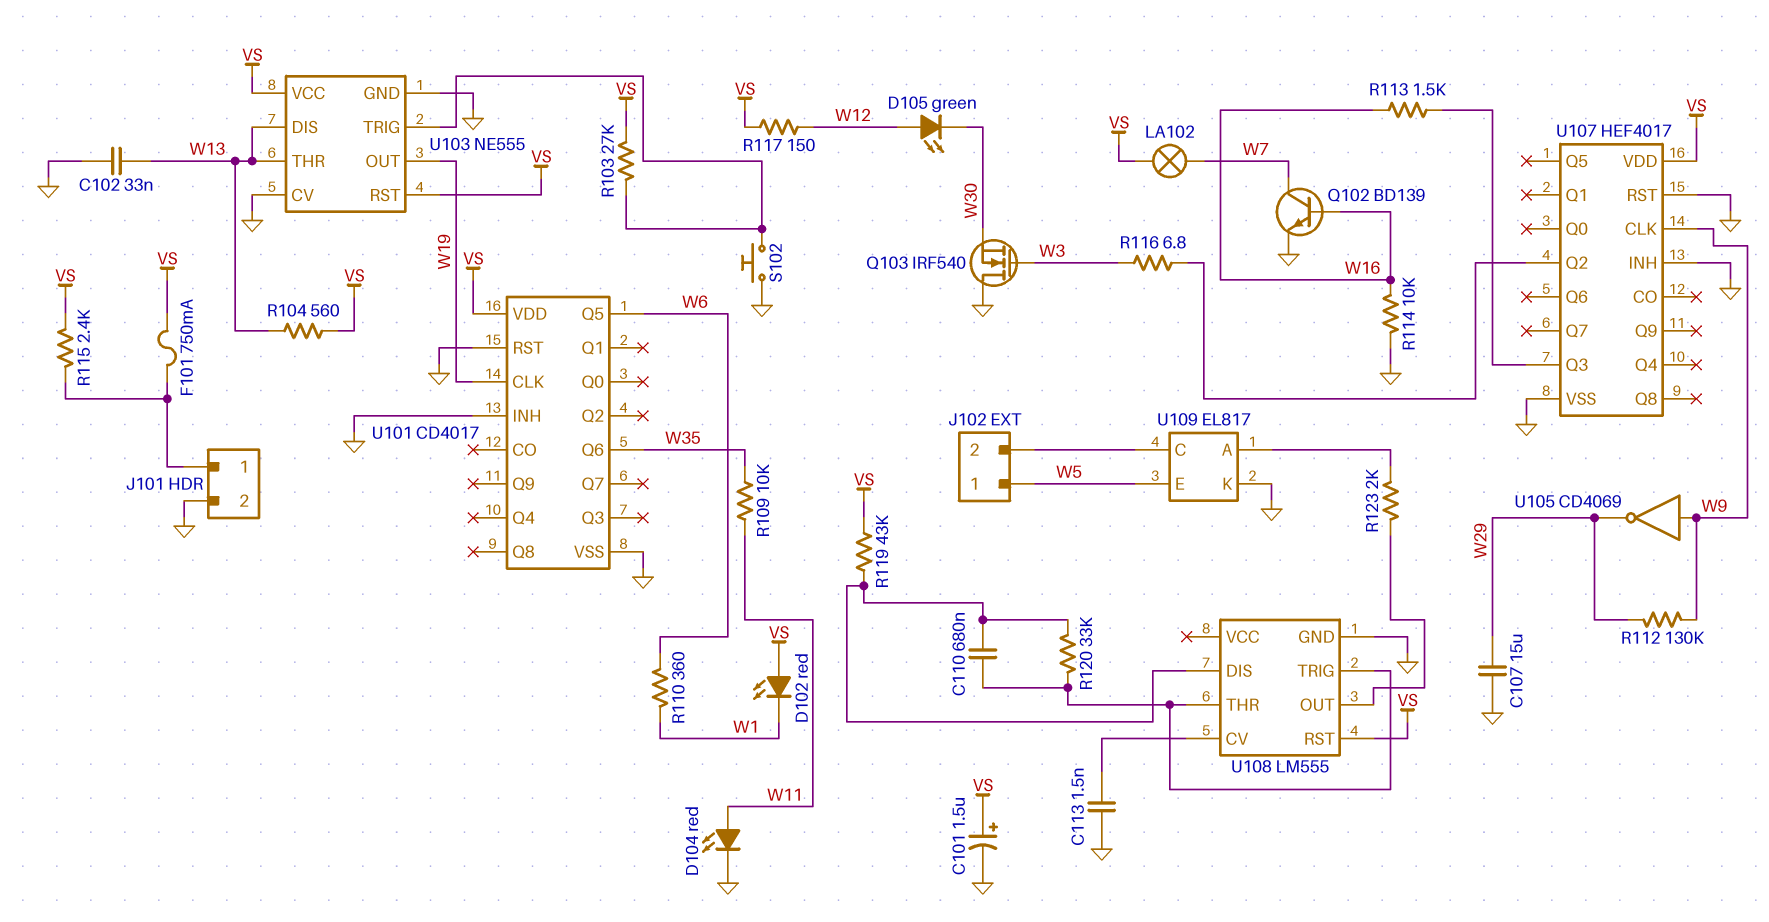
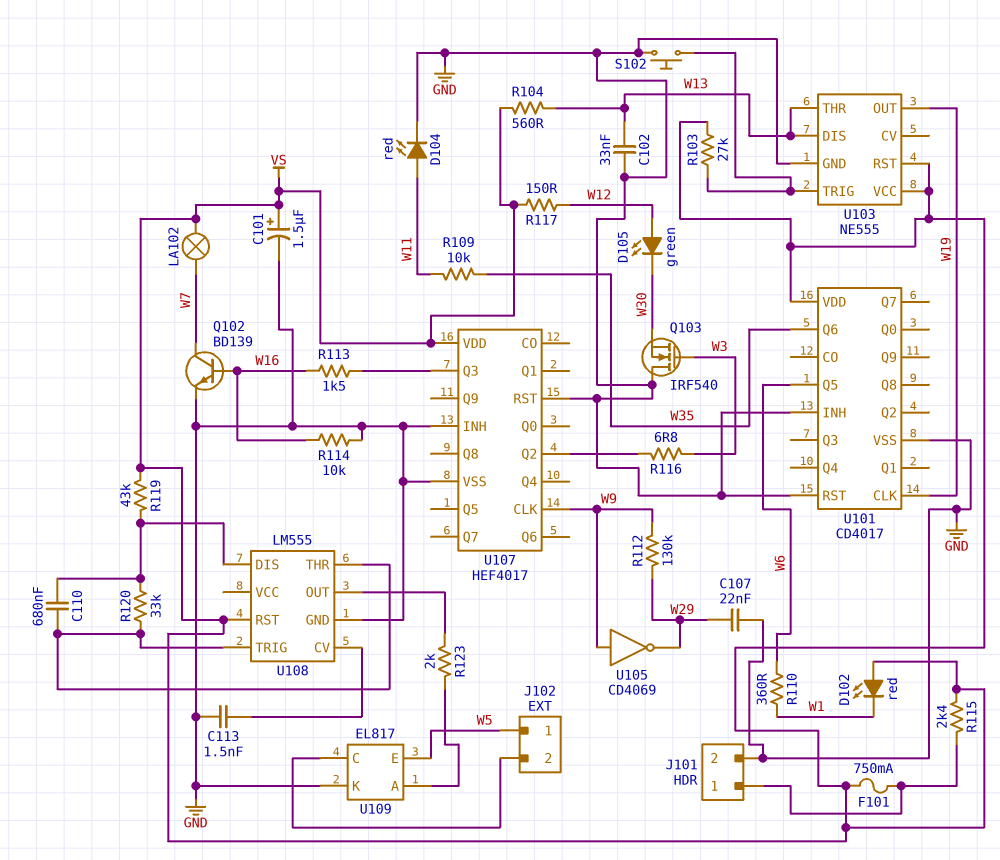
C107: 15uF (GND, W29) -> 22nF (GND, W29)
U103 pin CV: GND -> none

